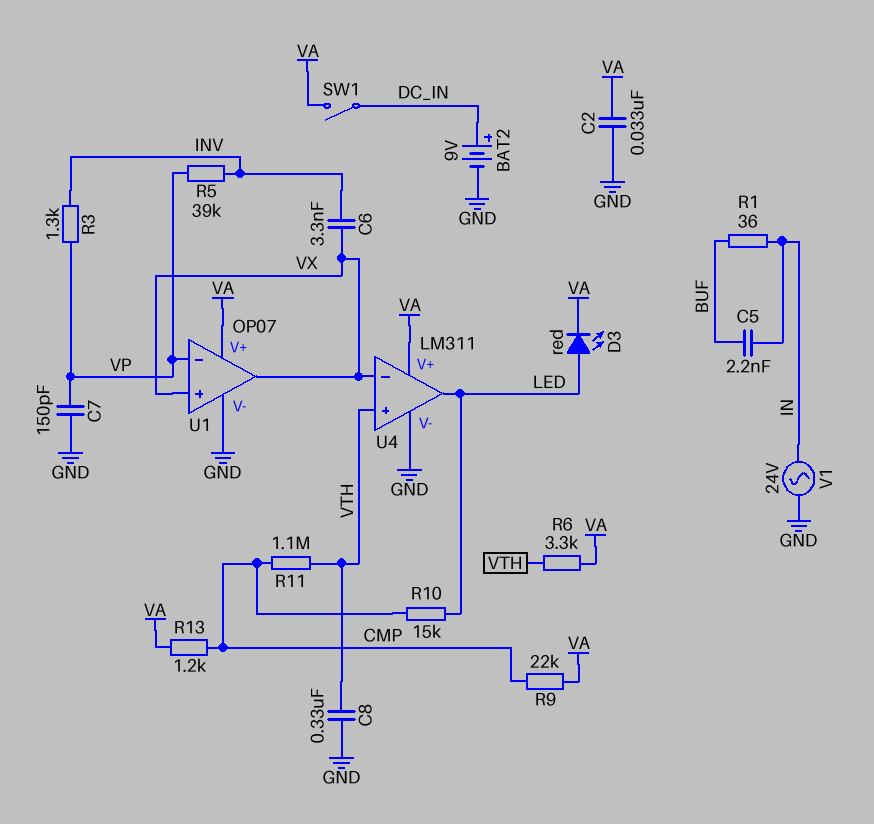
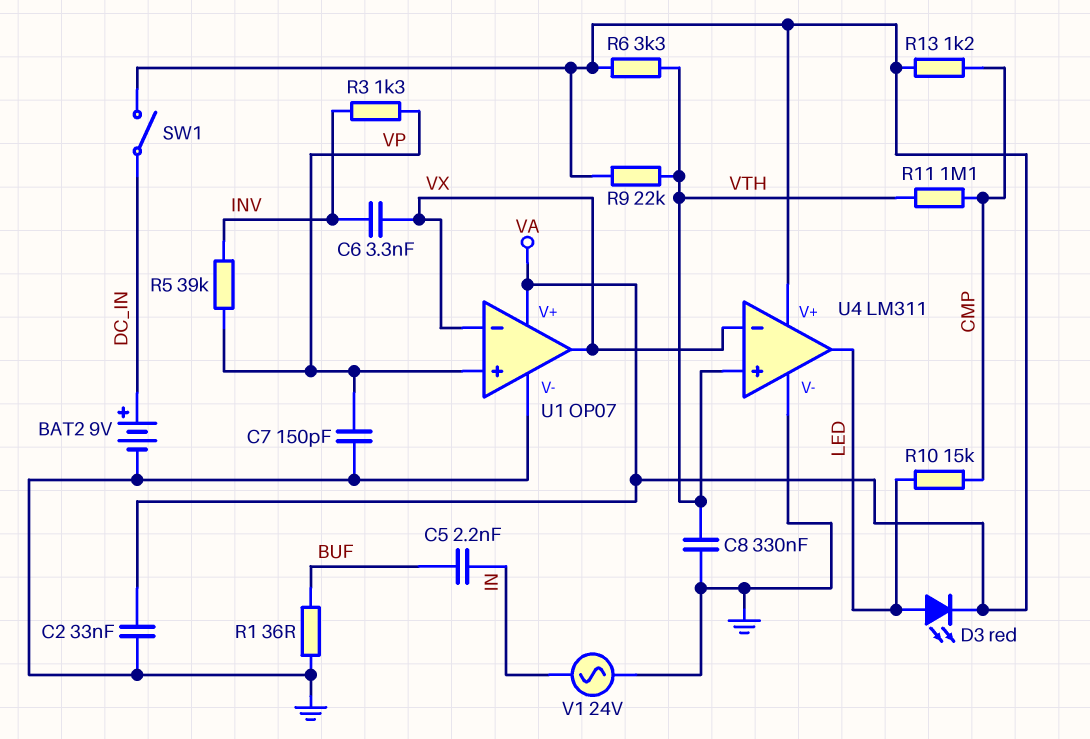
R1: 36 (BUF, IN) -> 36 (BUF, GND)
R9: 22k (CMP, VA) -> 22k (VA, VTH)
U1 pin in+: VX -> VP
U1 pin in-: VP -> VX

